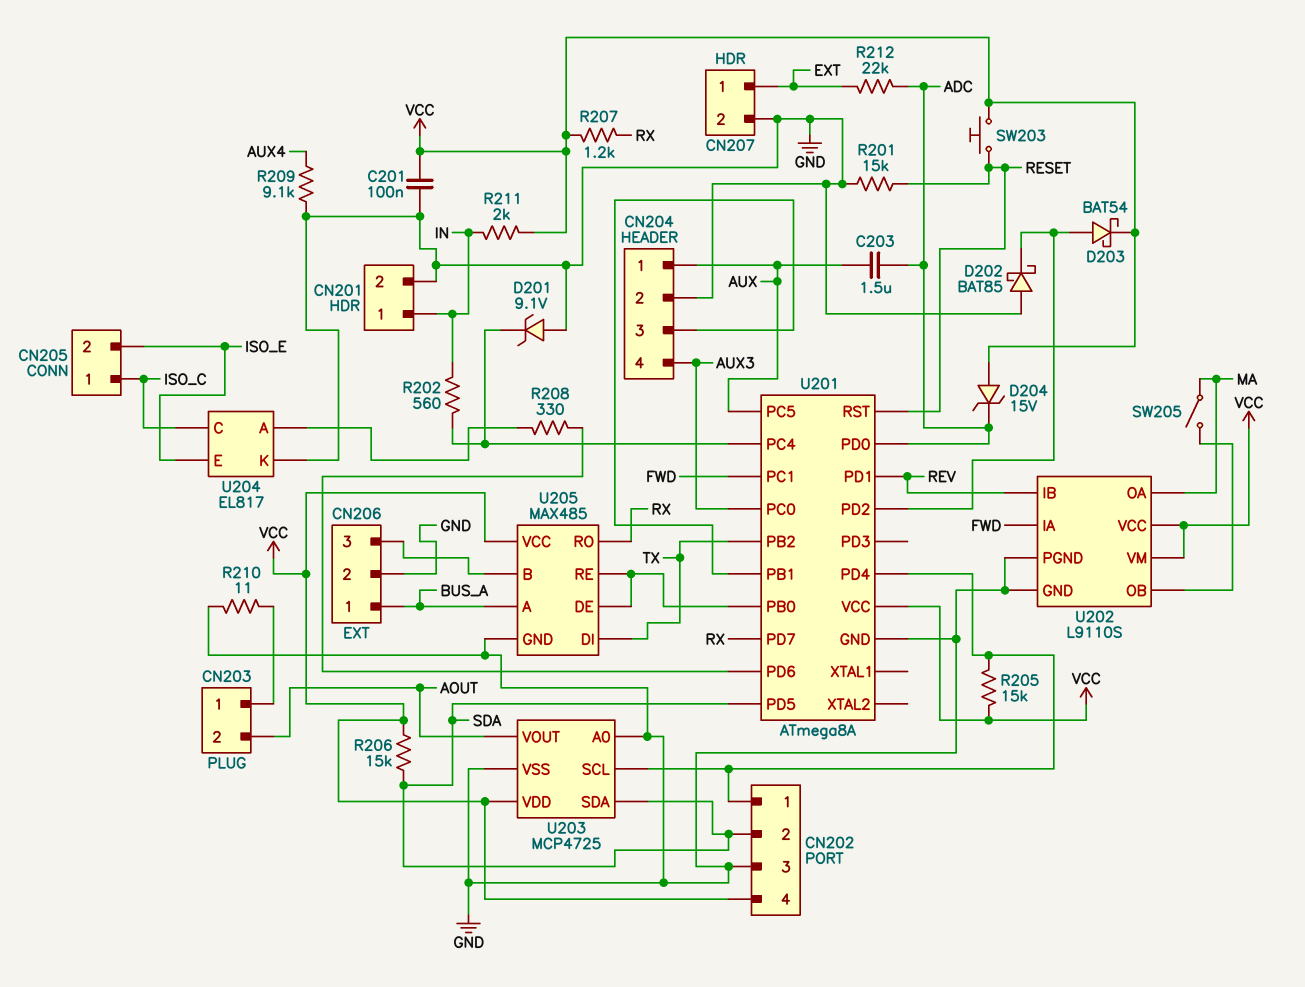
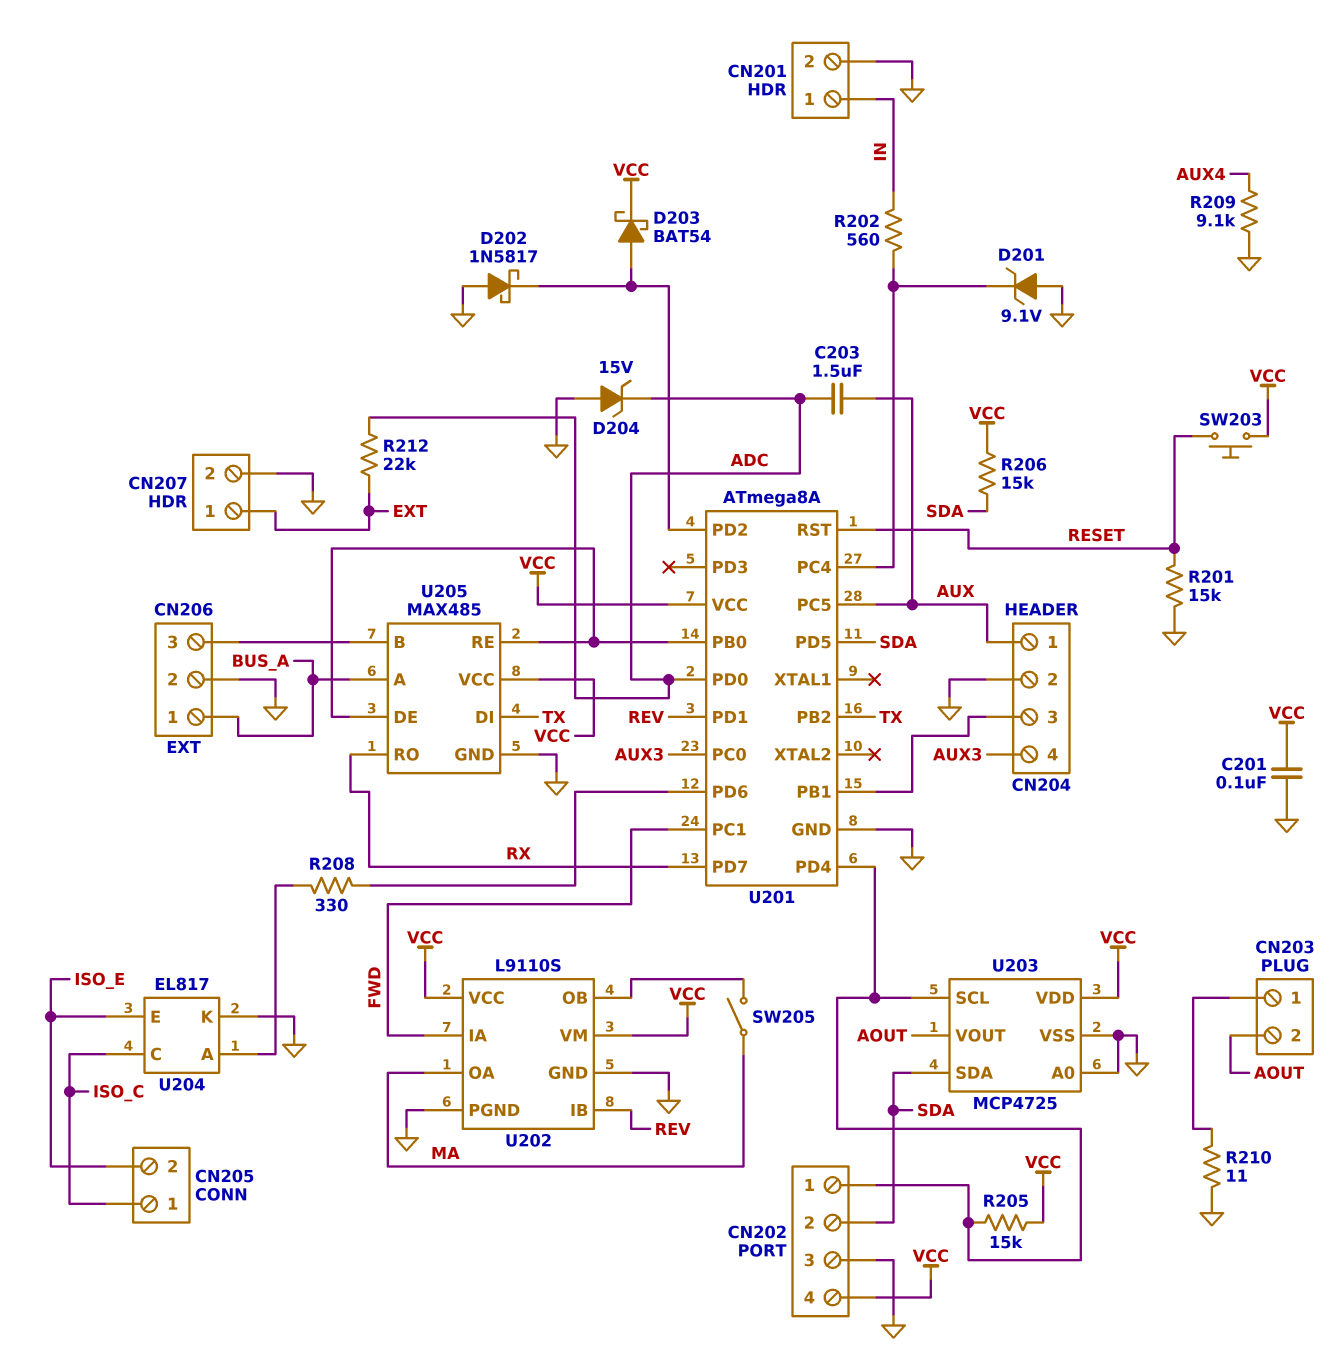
D202: schottky BAT85 (A GND, K U201/PD2) -> schottky 1N5817 (A GND, K U201/PD2)
D204: zener 15V (A VCC, K ADC) -> zener 15V (A GND, K ADC)
R207: 1.2k (RX, VCC) -> none
R211: 2k (IN, VCC) -> none

